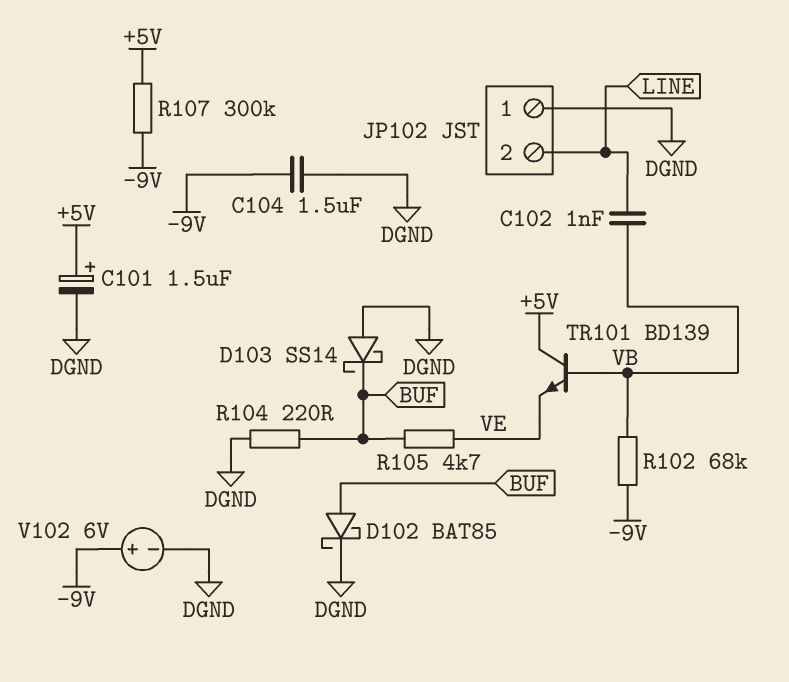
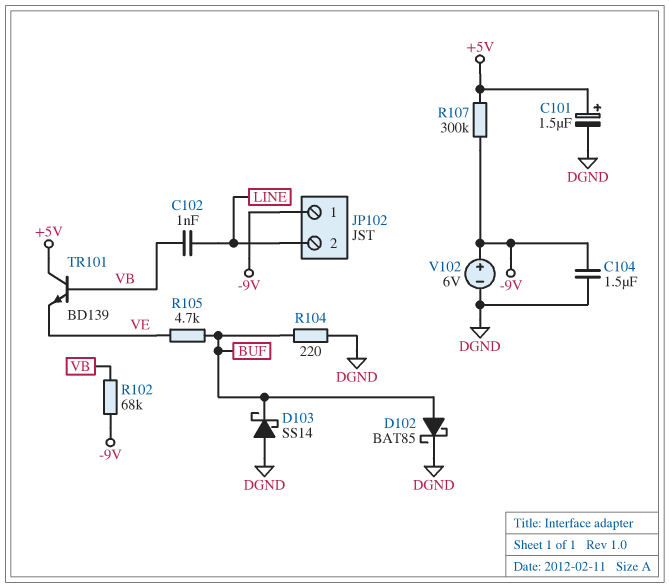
JP102 pin 1: DGND -> -9V

